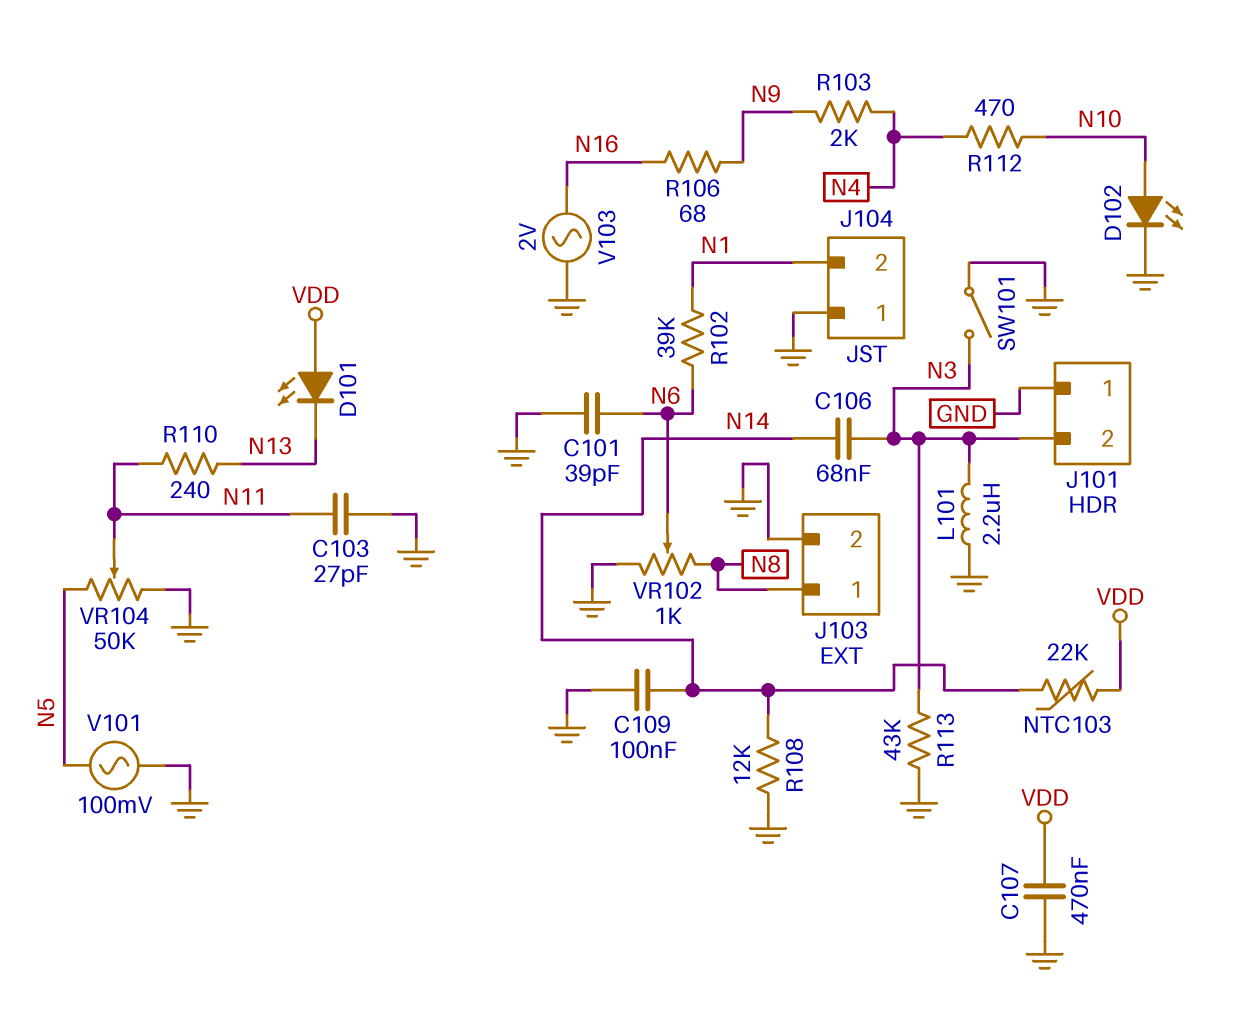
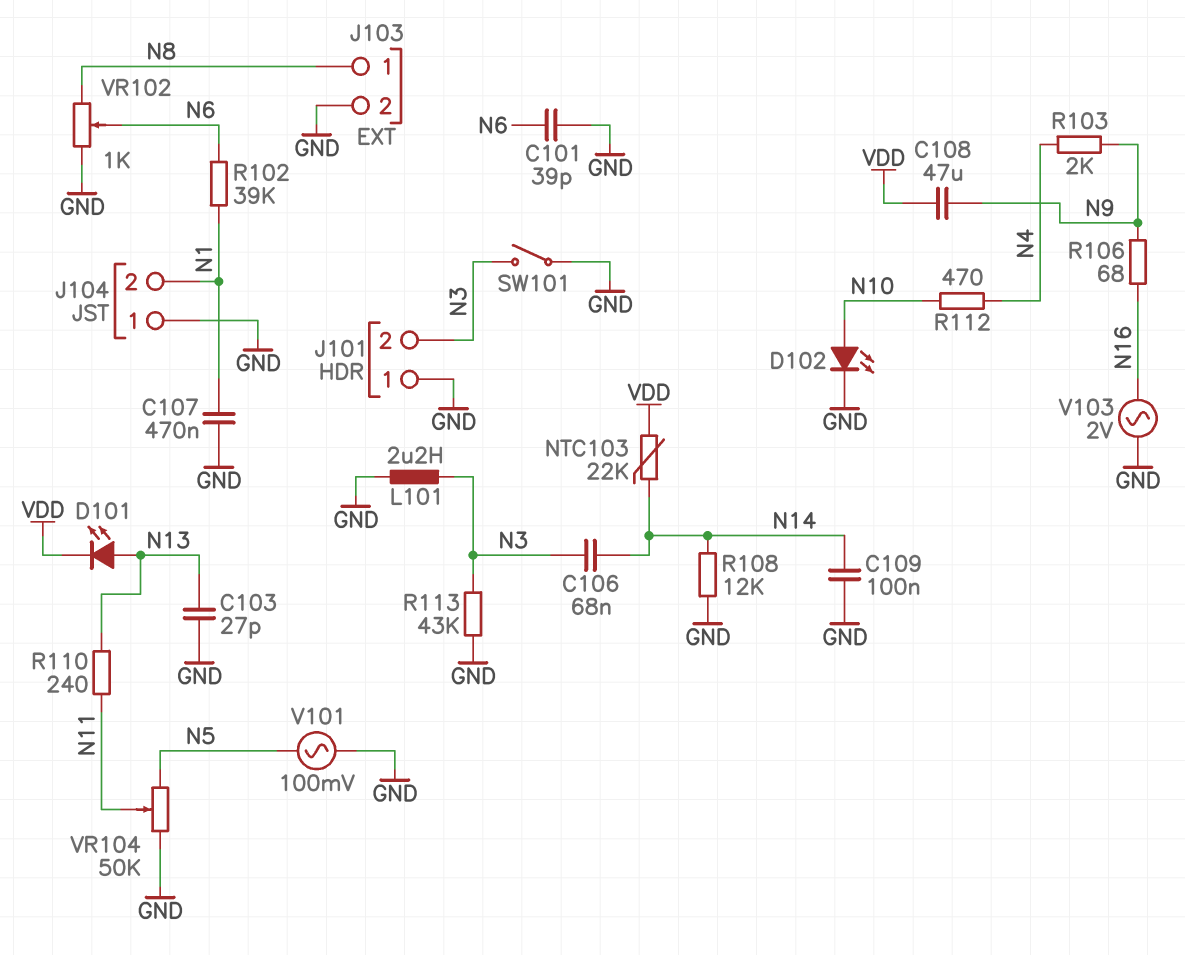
C103: 27pF (GND, N11) -> 27pF (GND, N13)
C107: 470nF (GND, VDD) -> 470nF (GND, N1)
C108: none -> 47uF (N9, VDD)
D101: LED (A VDD, K N13) -> LED (A N13, K VDD)

